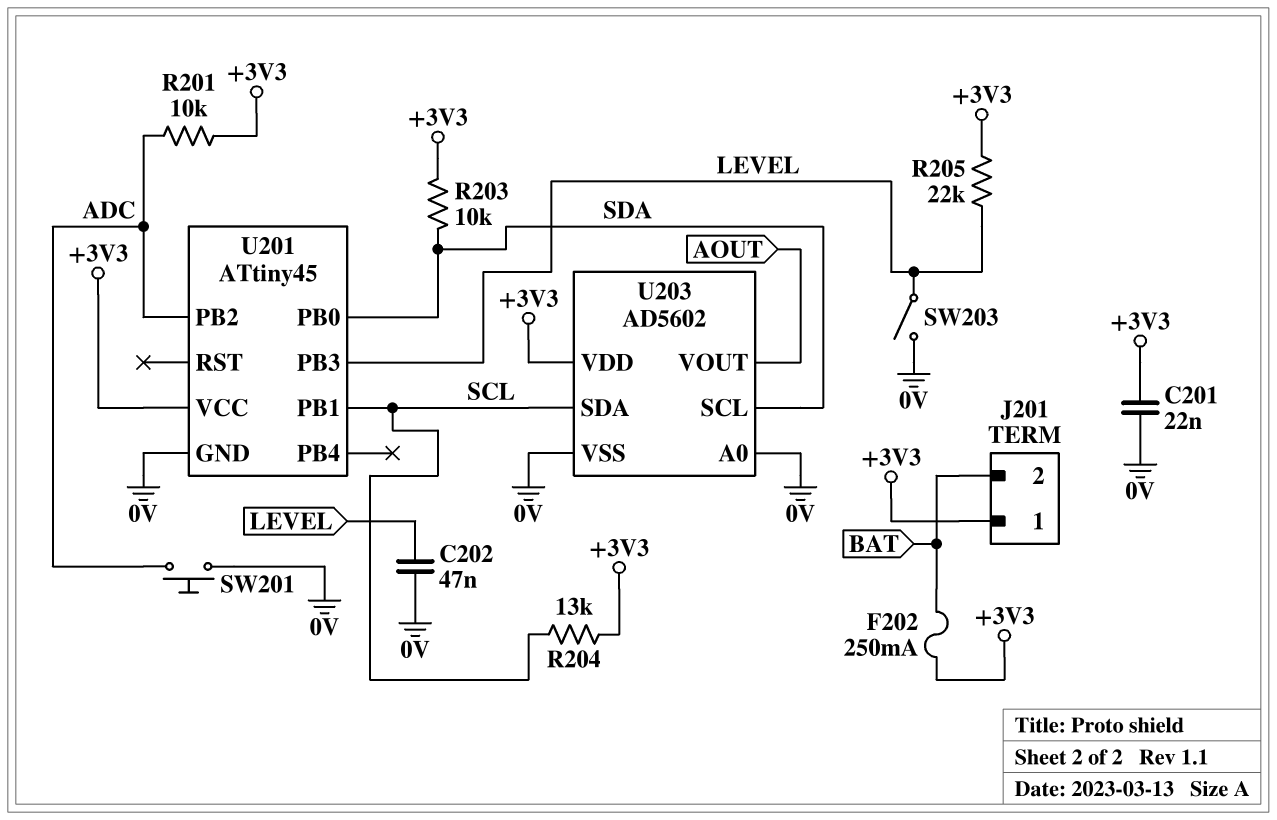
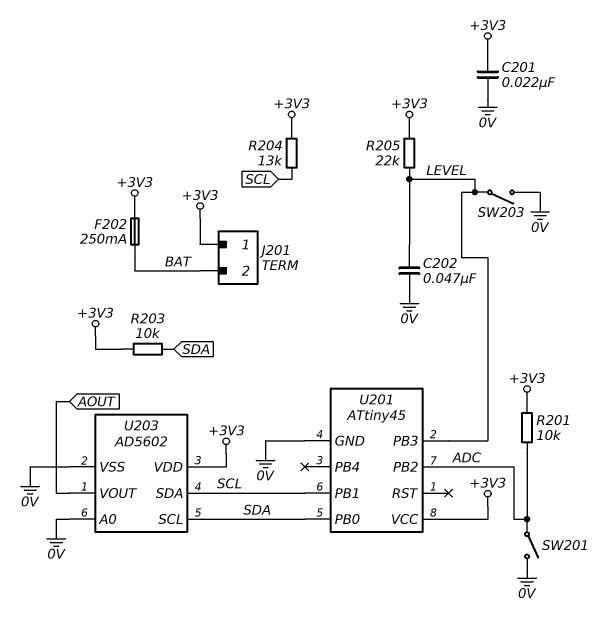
SW201: button (0V, ADC) -> switch (0V, ADC)

